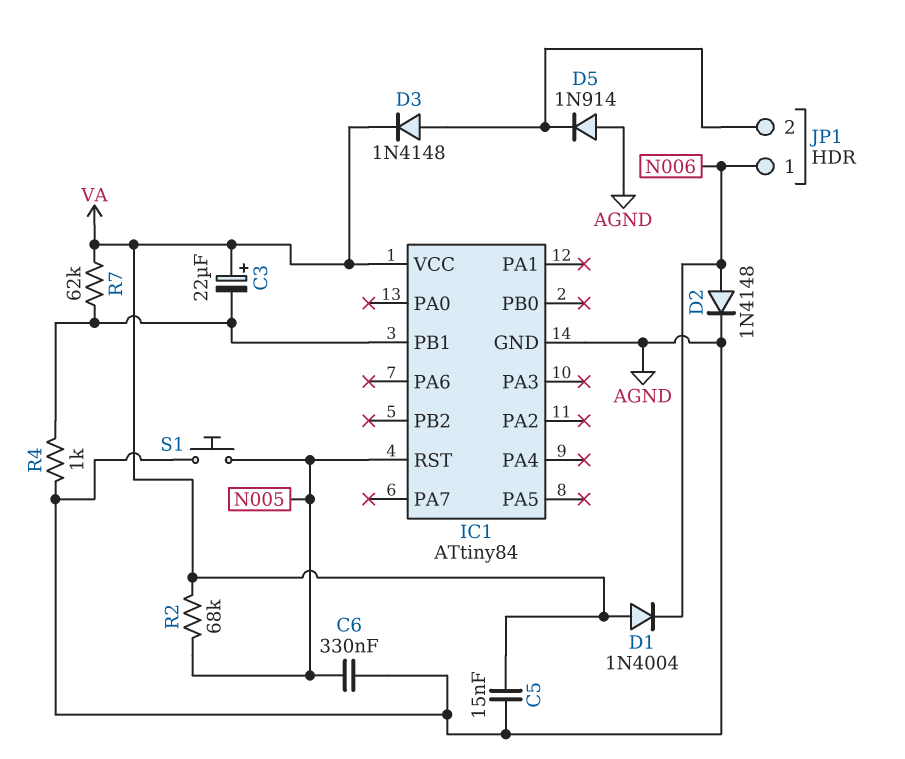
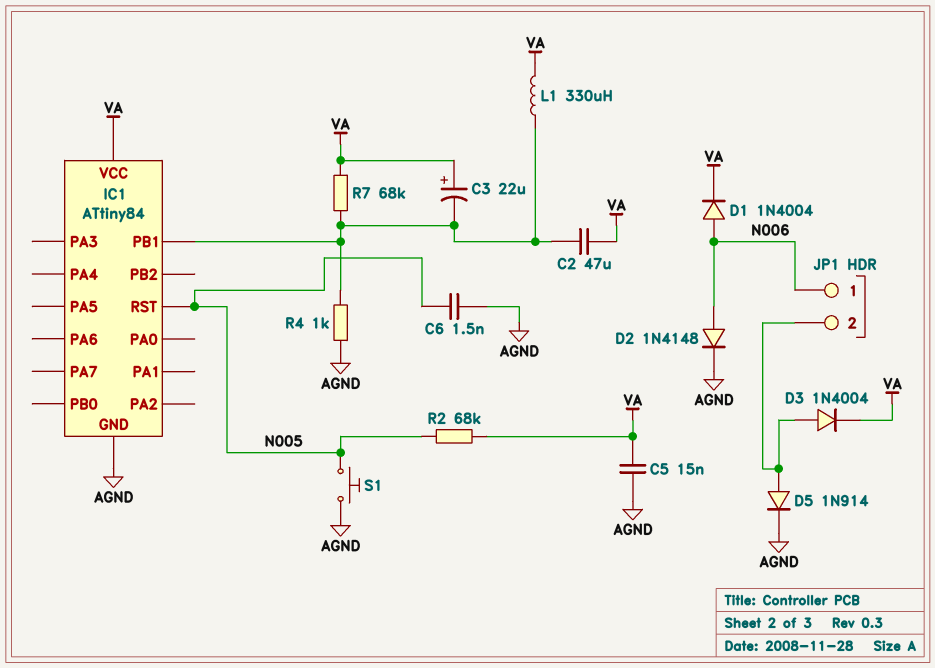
C2: none -> 47uF (IC1/PB1, VA)
C6: 330nF (AGND, N005) -> 1.5nF (AGND, N005)
D1: diode 1N4004 (A VA, K N006) -> diode 1N4004 (A N006, K VA)
D3: diode 1N4148 (A JP1/2, K VA) -> diode 1N4004 (A JP1/2, K VA)
D5: diode 1N914 (A AGND, K JP1/2) -> diode 1N914 (A JP1/2, K AGND)
L1: none -> 330uH (IC1/PB1, VA)
R7: 62k (IC1/PB1, VA) -> 68k (IC1/PB1, VA)

